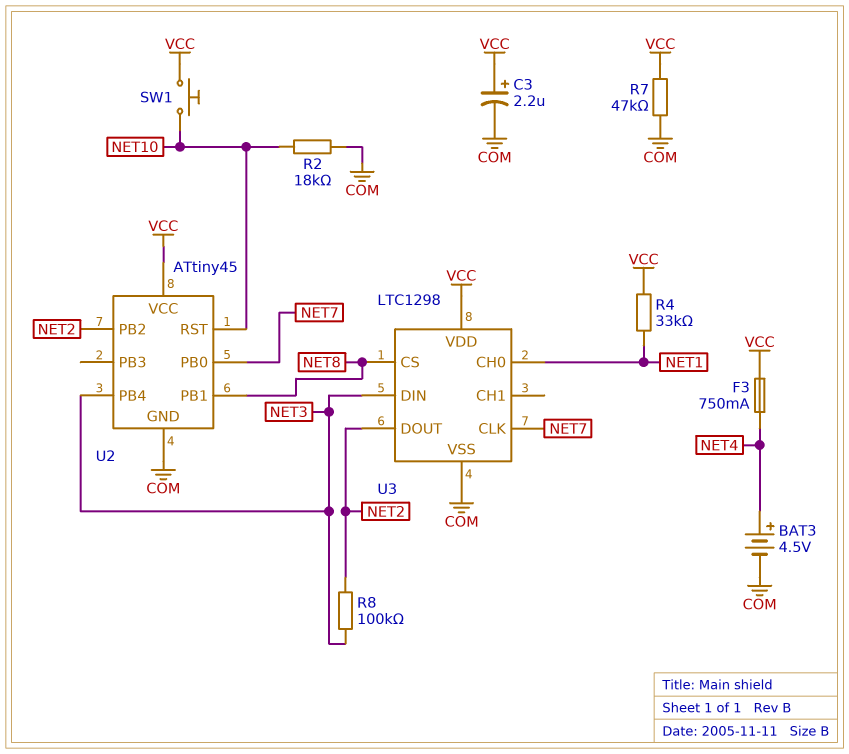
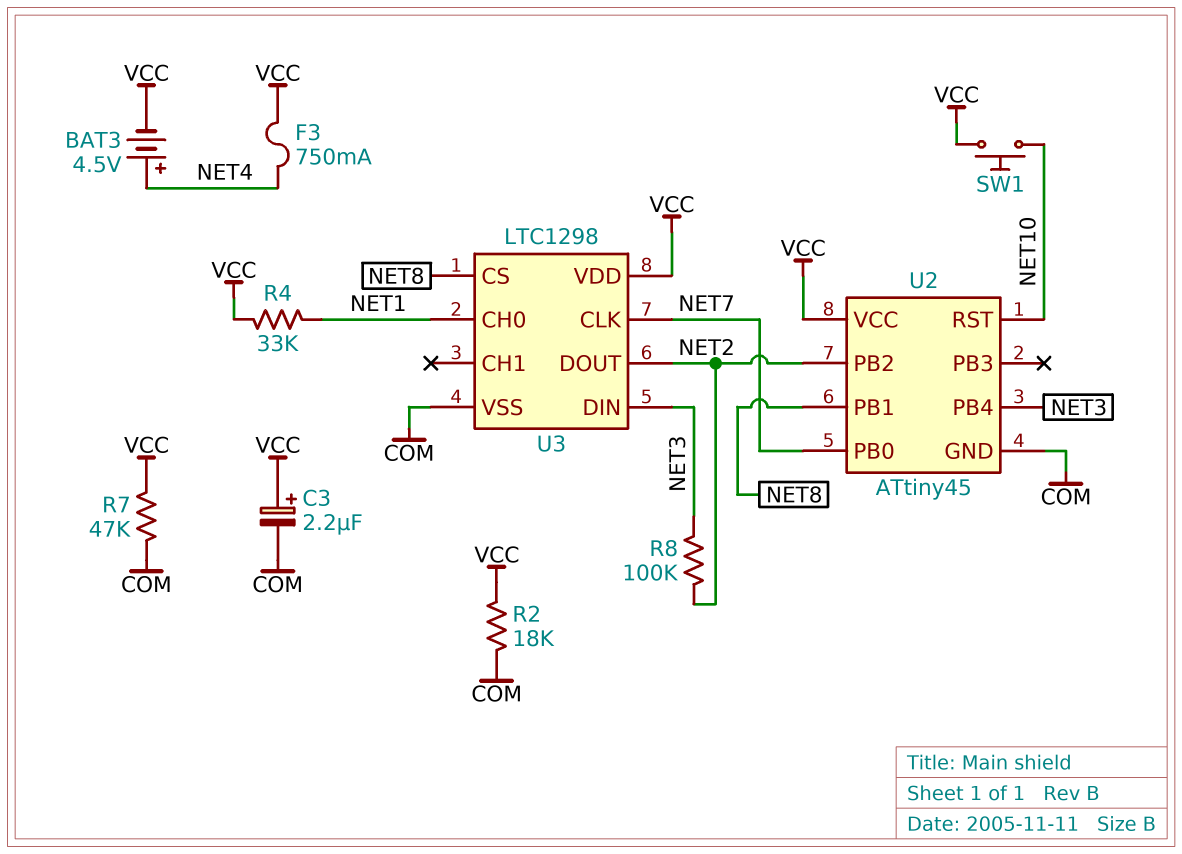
BAT3: 4.5V (plus NET4, minus COM) -> 4.5V (plus NET4, minus VCC)
R2: 18k (COM, NET10) -> 18k (COM, VCC)

